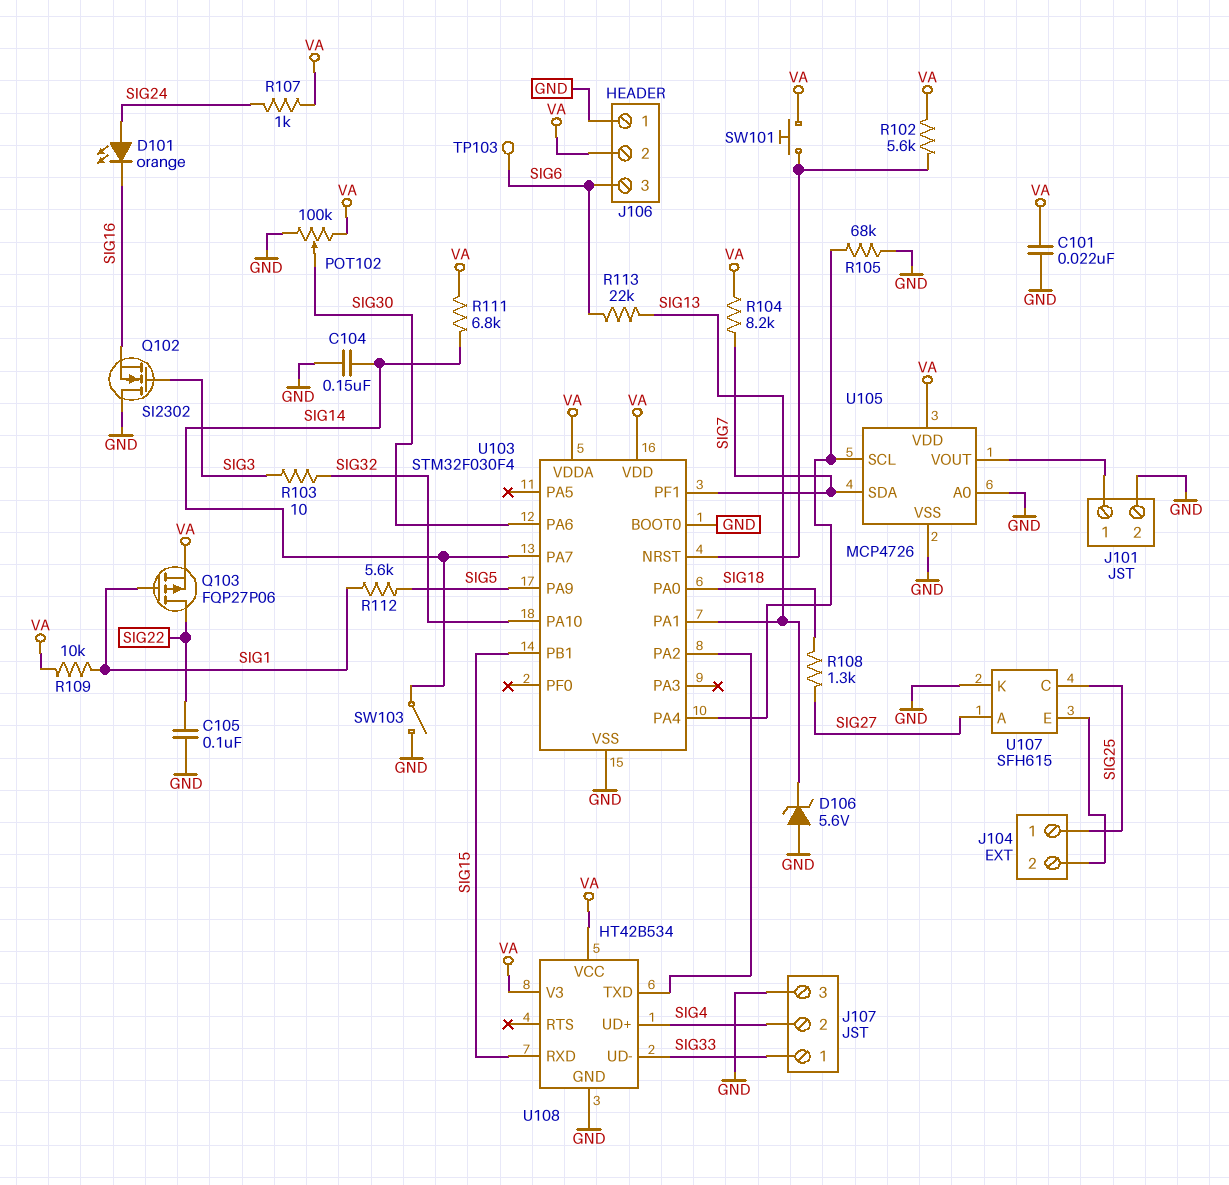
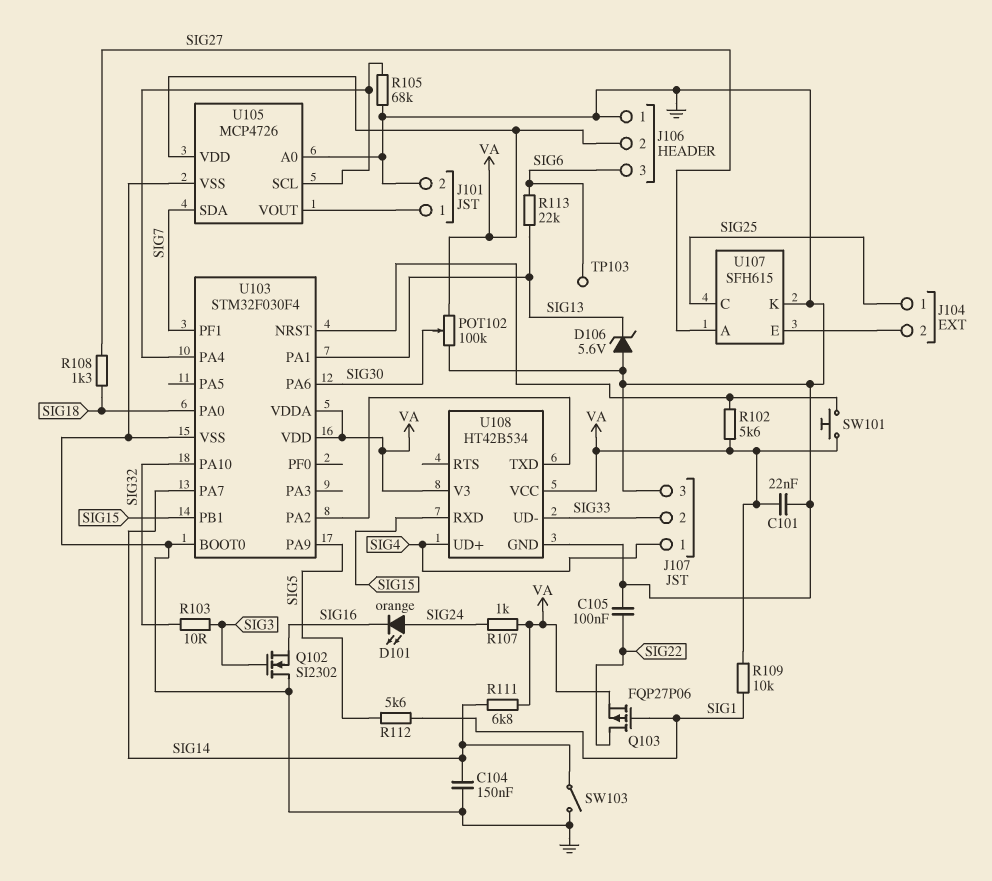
J107 pin 1: SIG33 -> SIG4
J107 pin 2: SIG4 -> SIG33
R104: 8.2k (SIG7, VA) -> none

